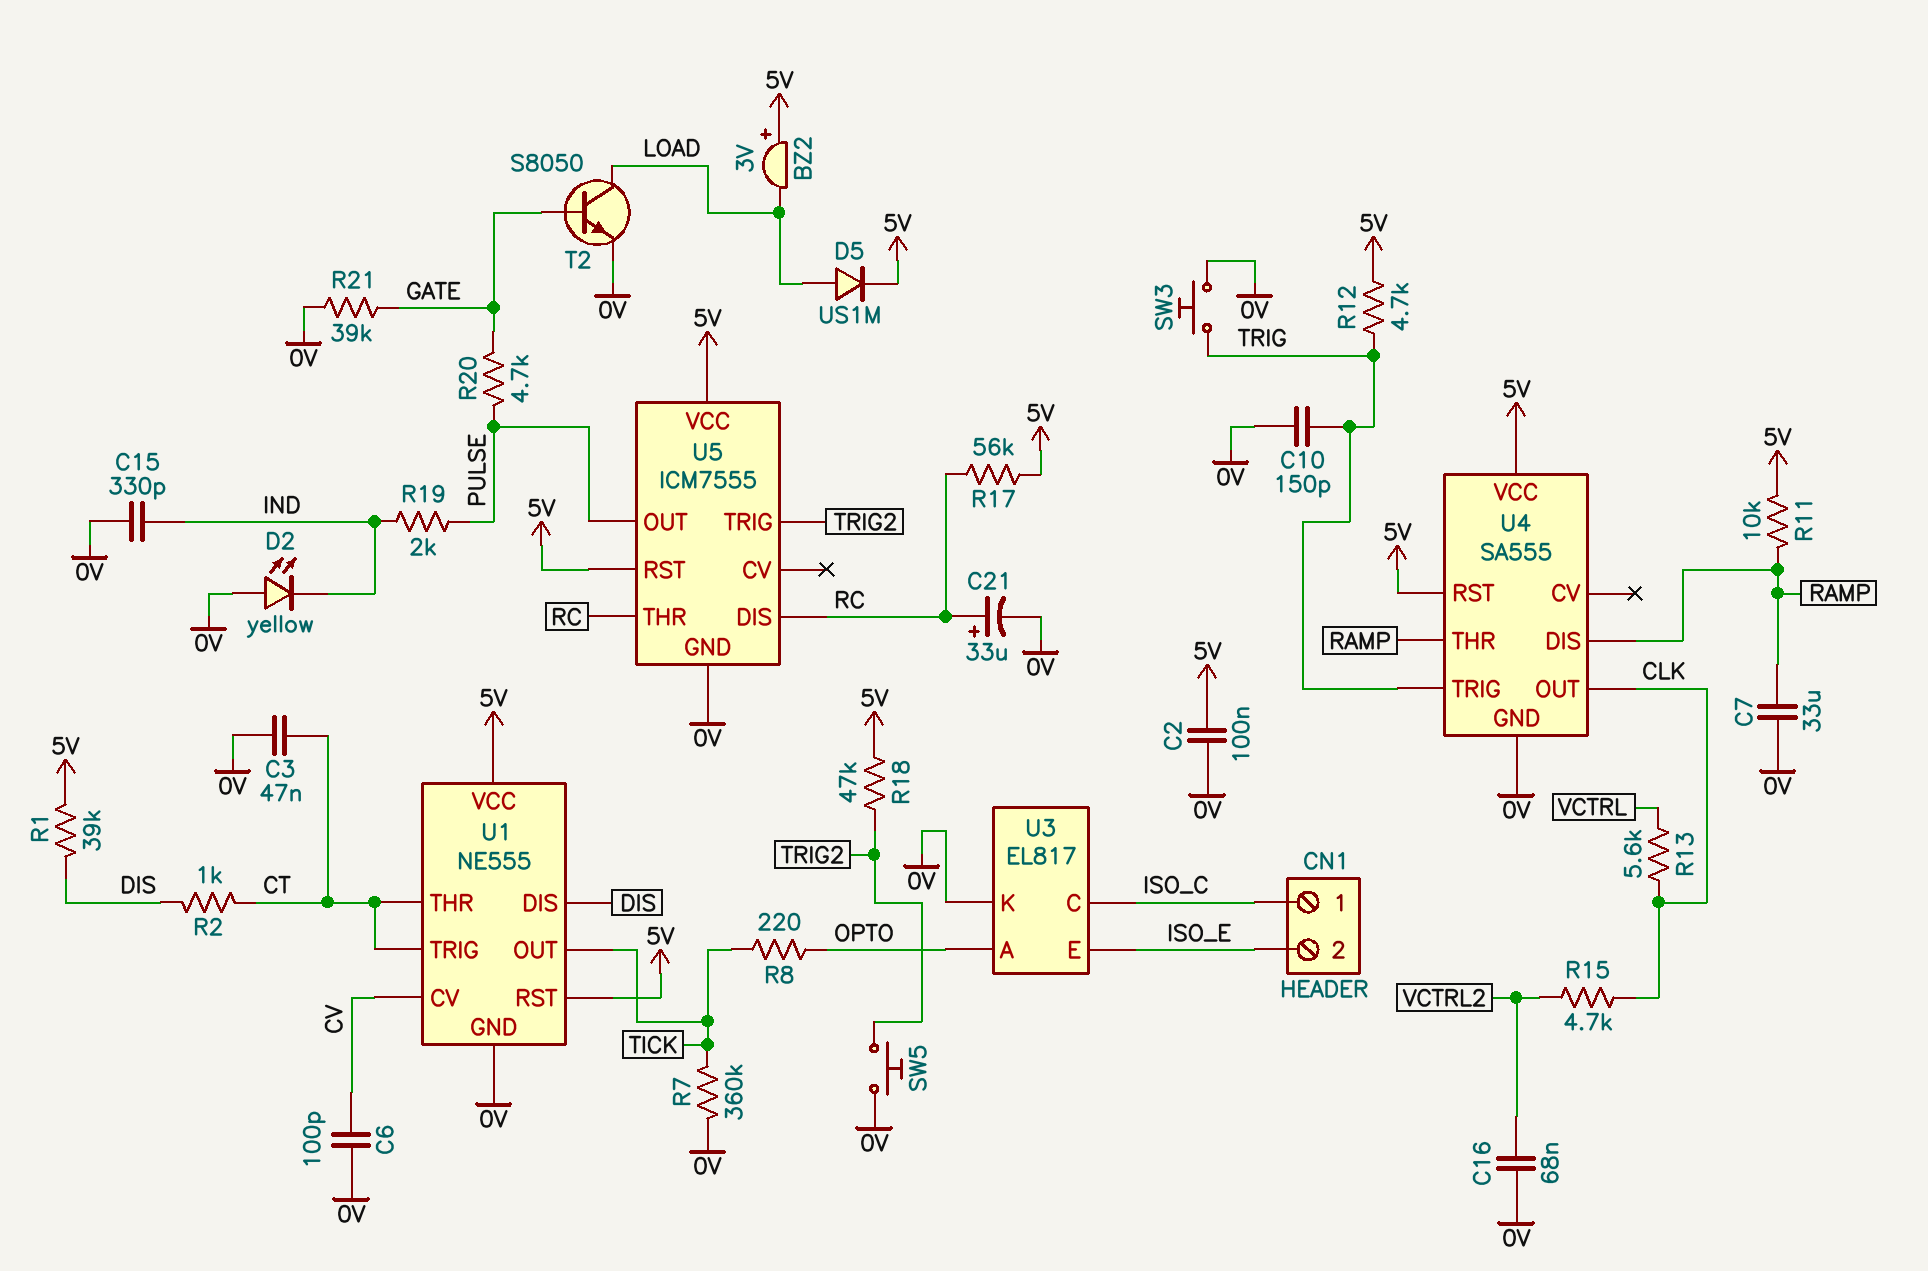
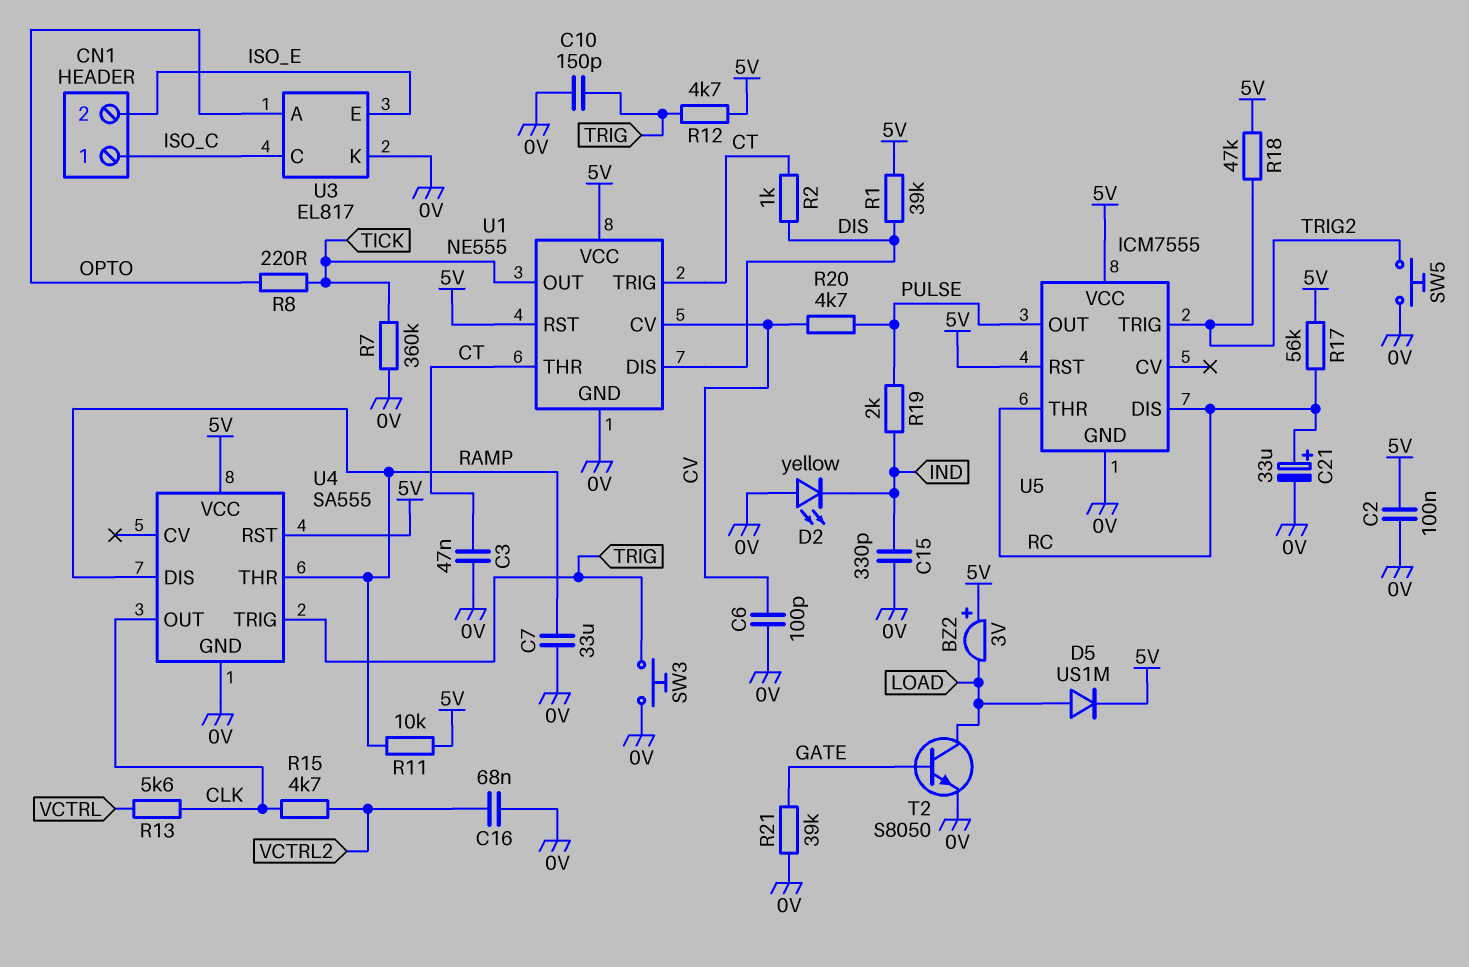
R20: 4.7k (GATE, PULSE) -> 4.7k (CV, PULSE)

